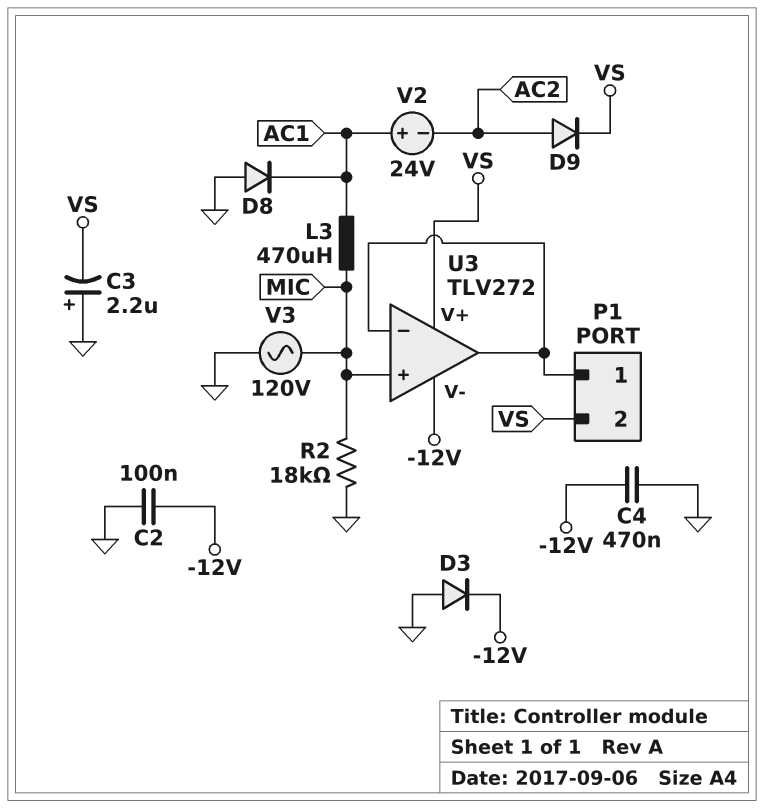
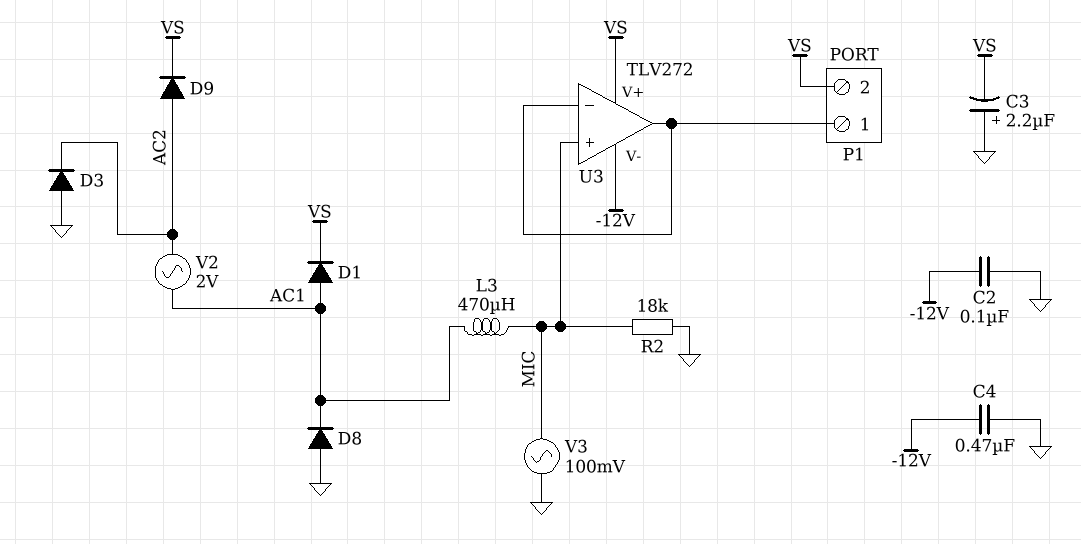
D1: none -> diode (A AC1, K VS)
D3: diode (A GND, K -12V) -> diode (A GND, K AC2)
V2: 24V (plus AC1, minus AC2) -> AC 2V (AC1, AC2)
V3: AC 120V (GND, MIC) -> AC 100mV (GND, MIC)

